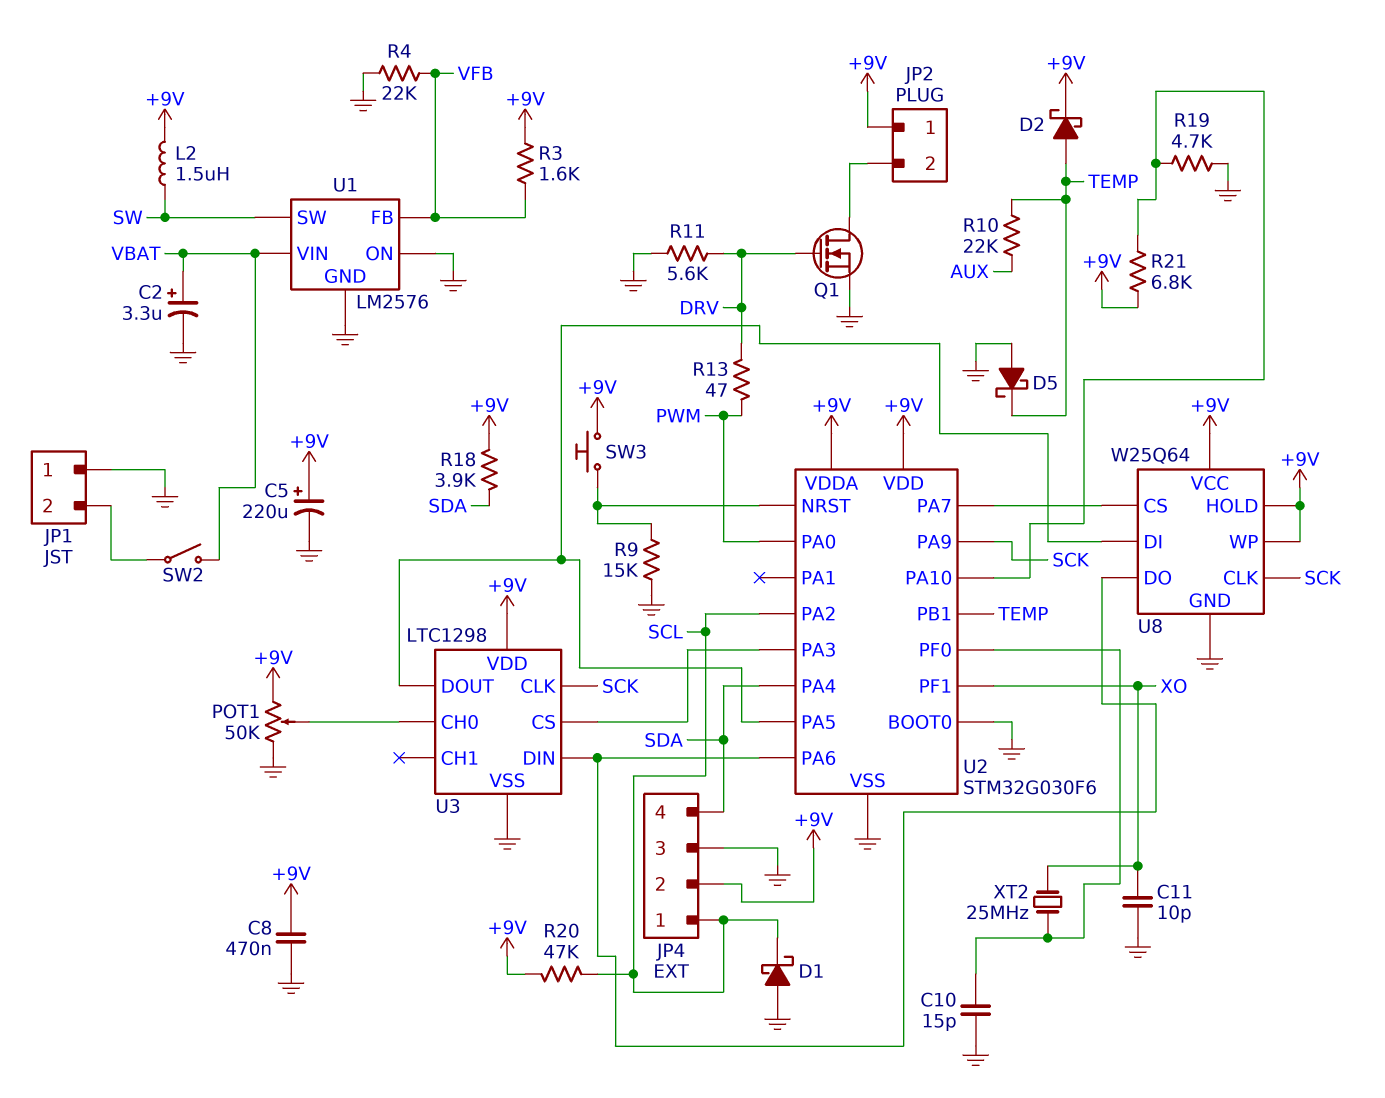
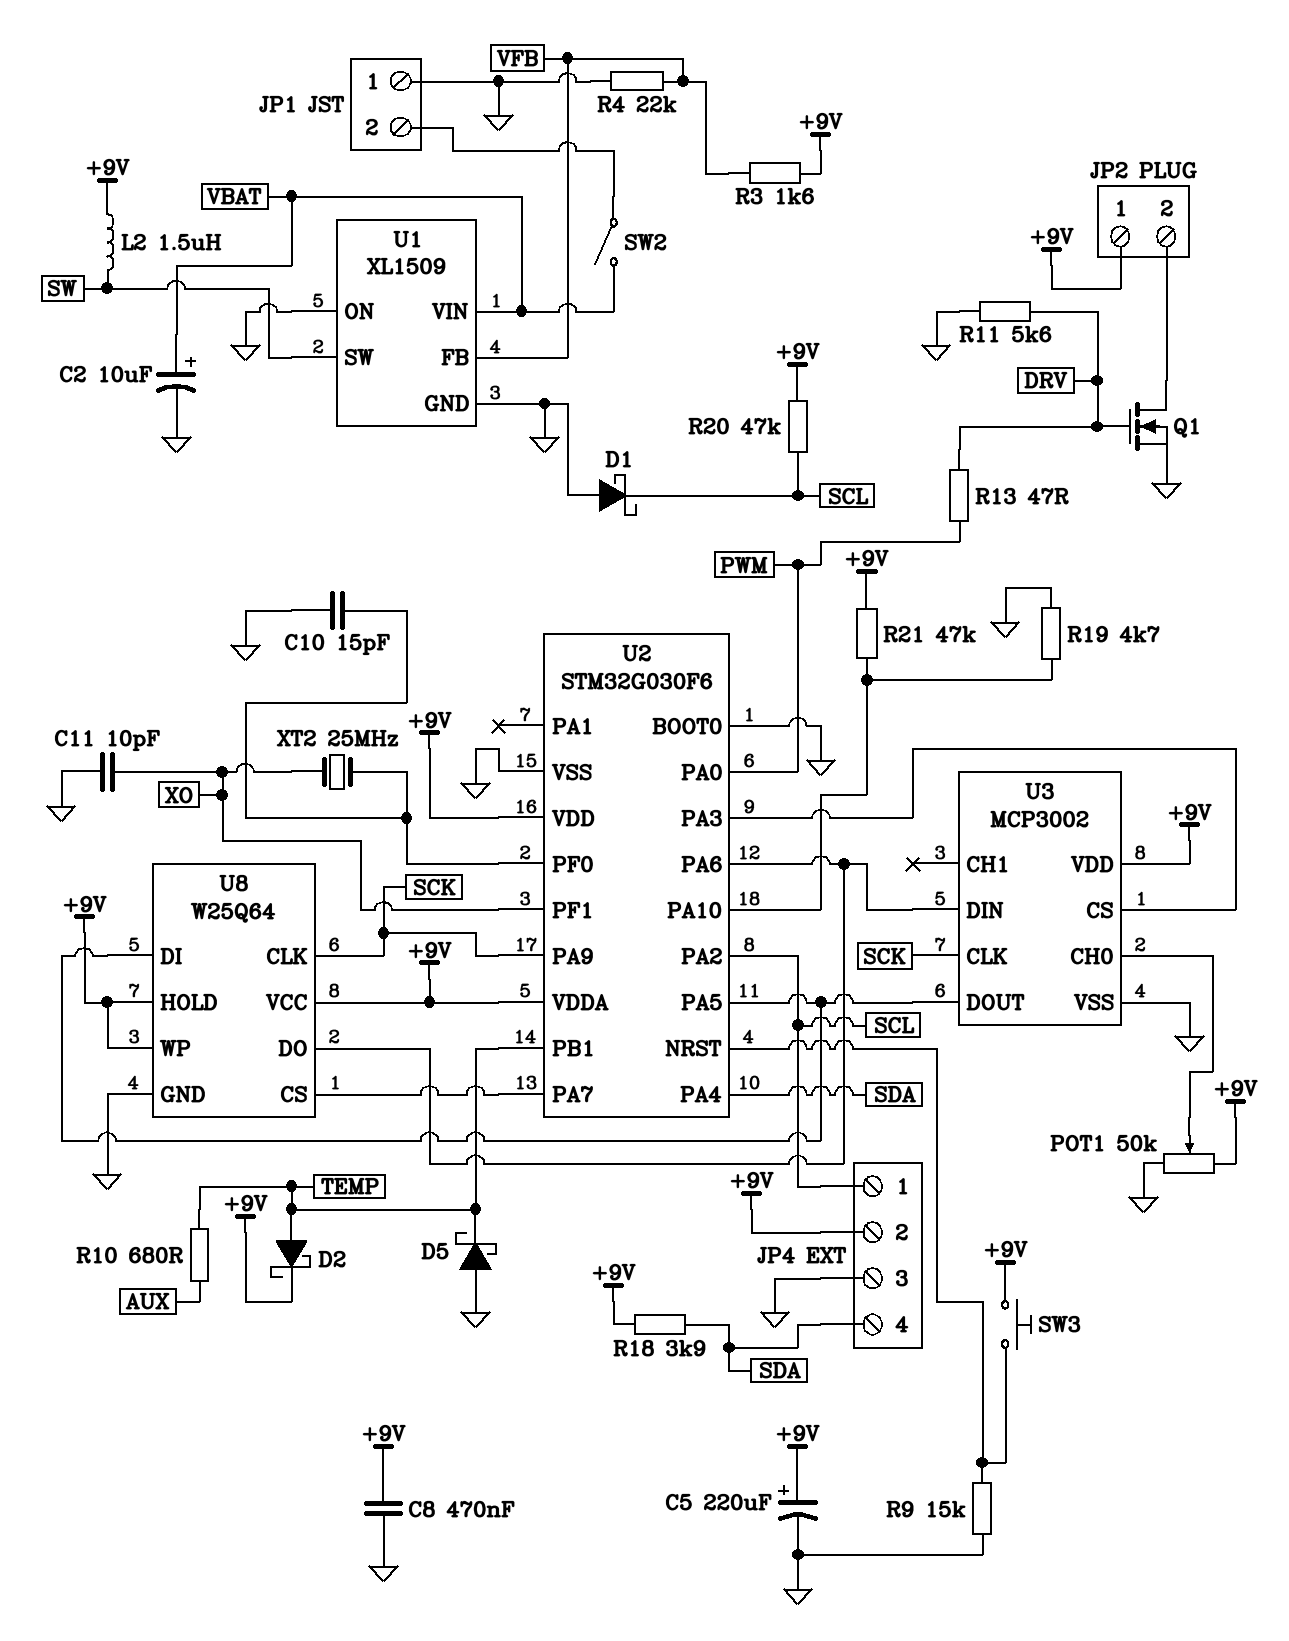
C2: 3.3uF (plus VBAT, minus GND) -> 10uF (plus VBAT, minus GND)
R10: 22k (AUX, TEMP) -> 680 (AUX, TEMP)
R21: 6.8k (+9V, U2/PA10) -> 47k (+9V, U2/PA10)
U1: LM2576 -> XL1509
U3: LTC1298 -> MCP3002

